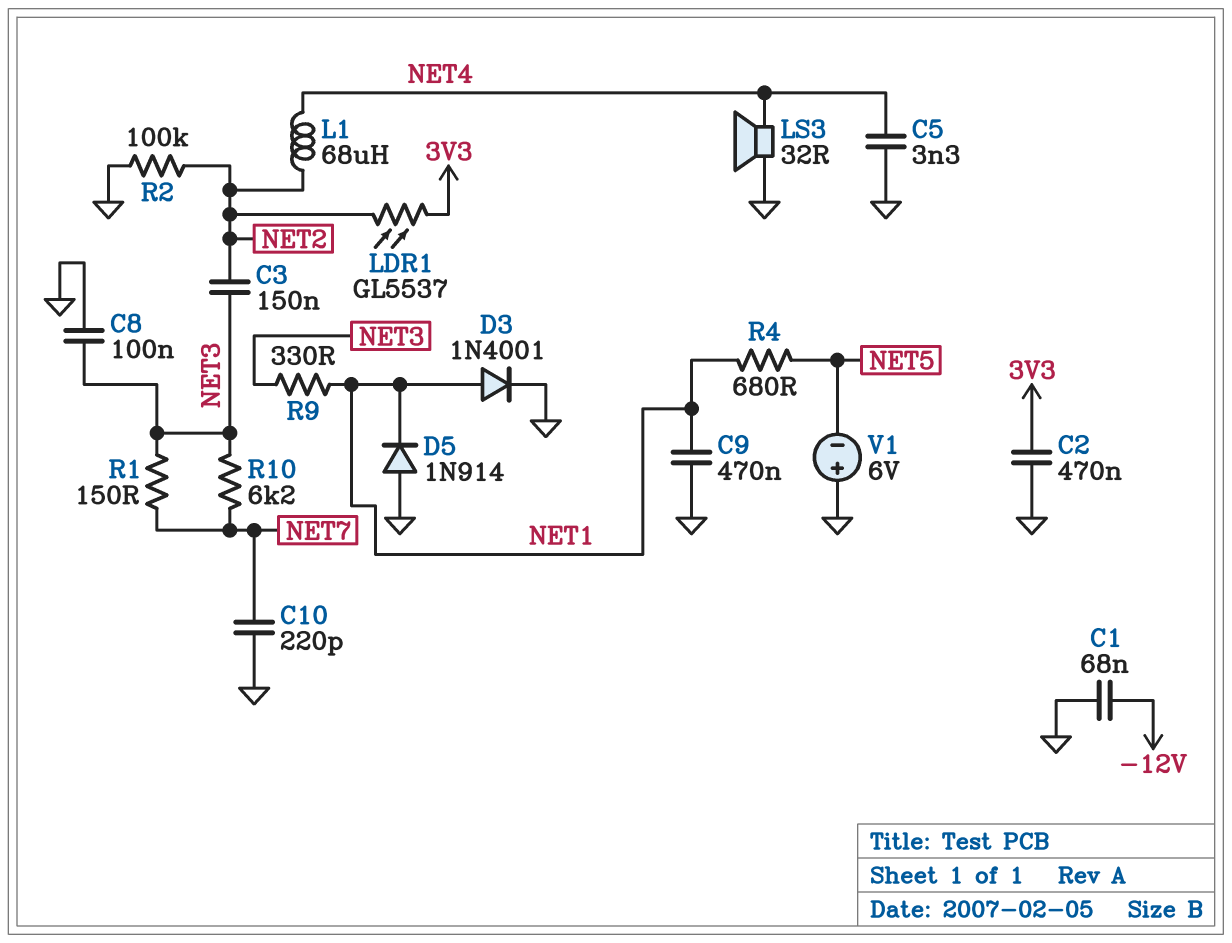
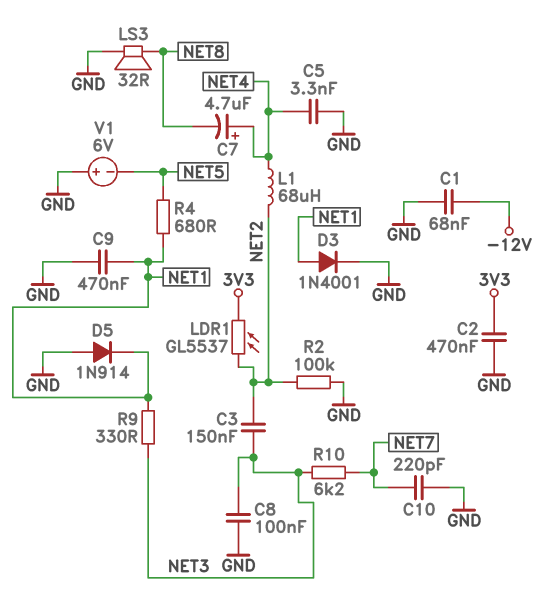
C7: none -> 4.7uF (plus NET4, minus NET8)
LS3: speaker 32R (GND, NET4) -> speaker 32R (GND, NET8)
R1: 150 (NET3, NET7) -> none

